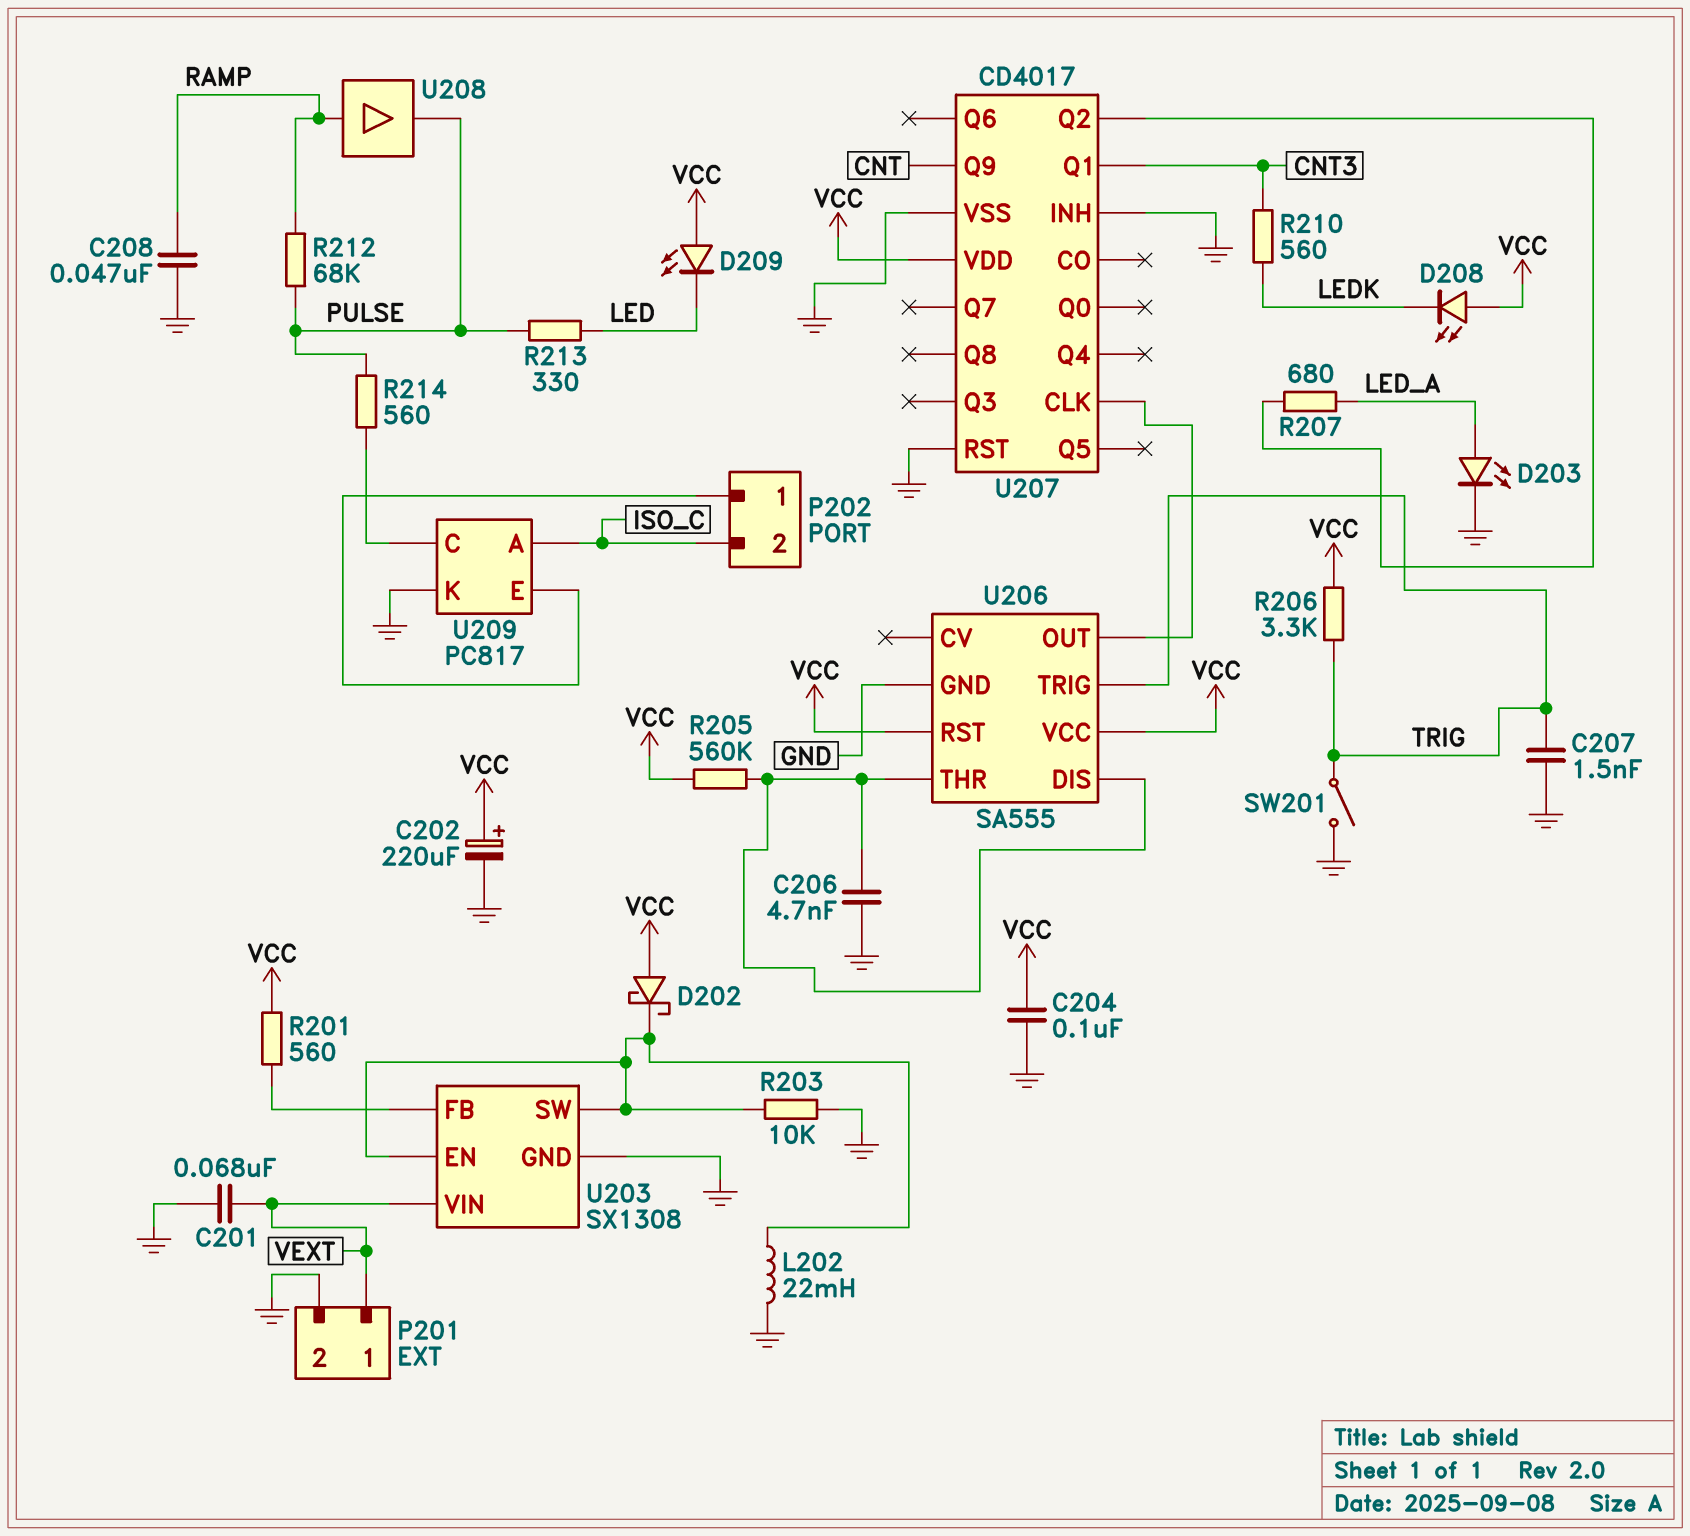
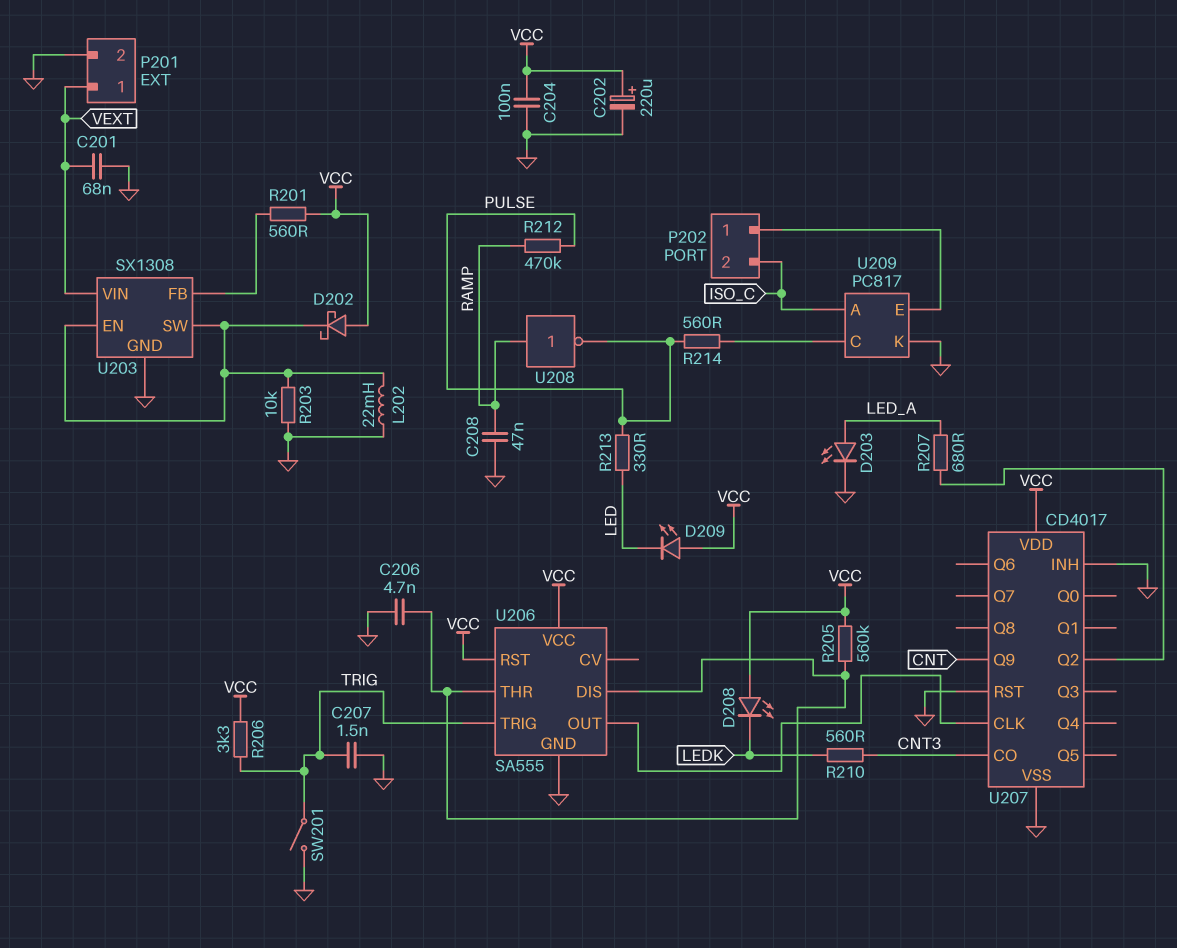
R212: 68k (PULSE, RAMP) -> 470k (PULSE, RAMP)
U207 pin CO: none -> CNT3
U207 pin Q1: CNT3 -> none
U208: buffer (in RAMP, out PULSE) -> NOT (in RAMP, out PULSE)

